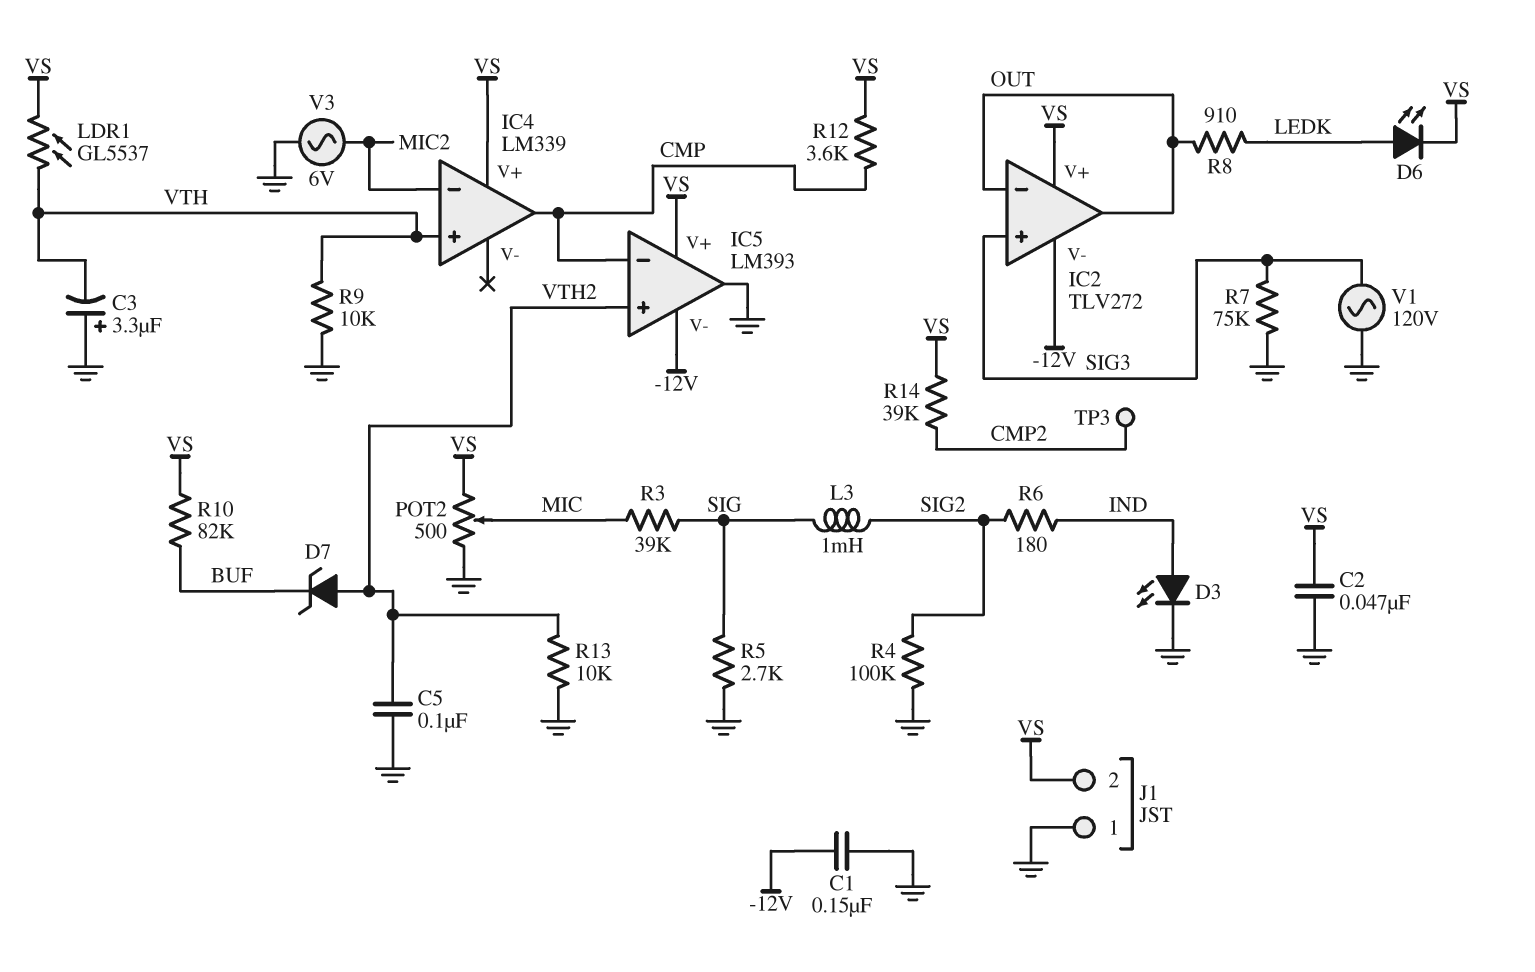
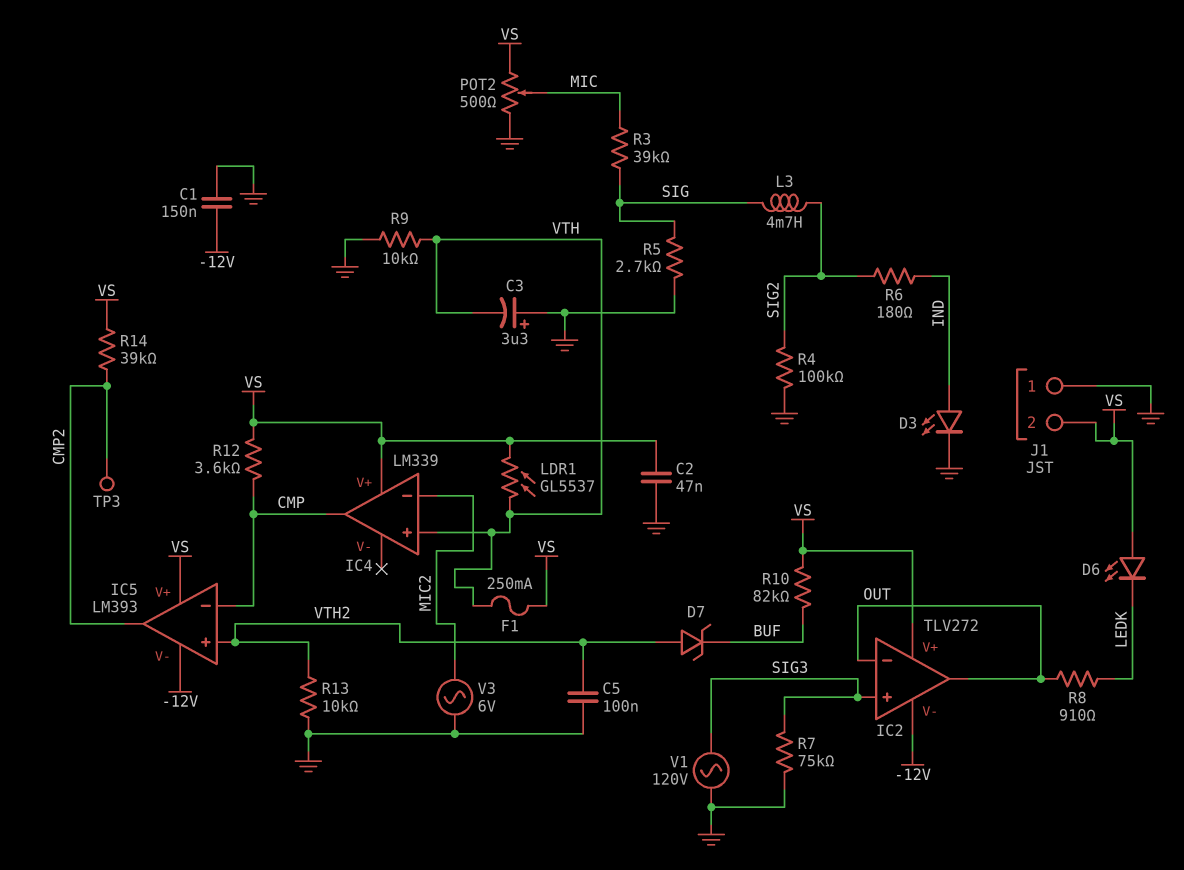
D6: LED (A LEDK, K VS) -> LED (A VS, K LEDK)
F1: none -> 250mA (VS, VTH)
IC5 pin out: GND -> CMP2
L3: 1mH (SIG, SIG2) -> 4.7mH (SIG, SIG2)

